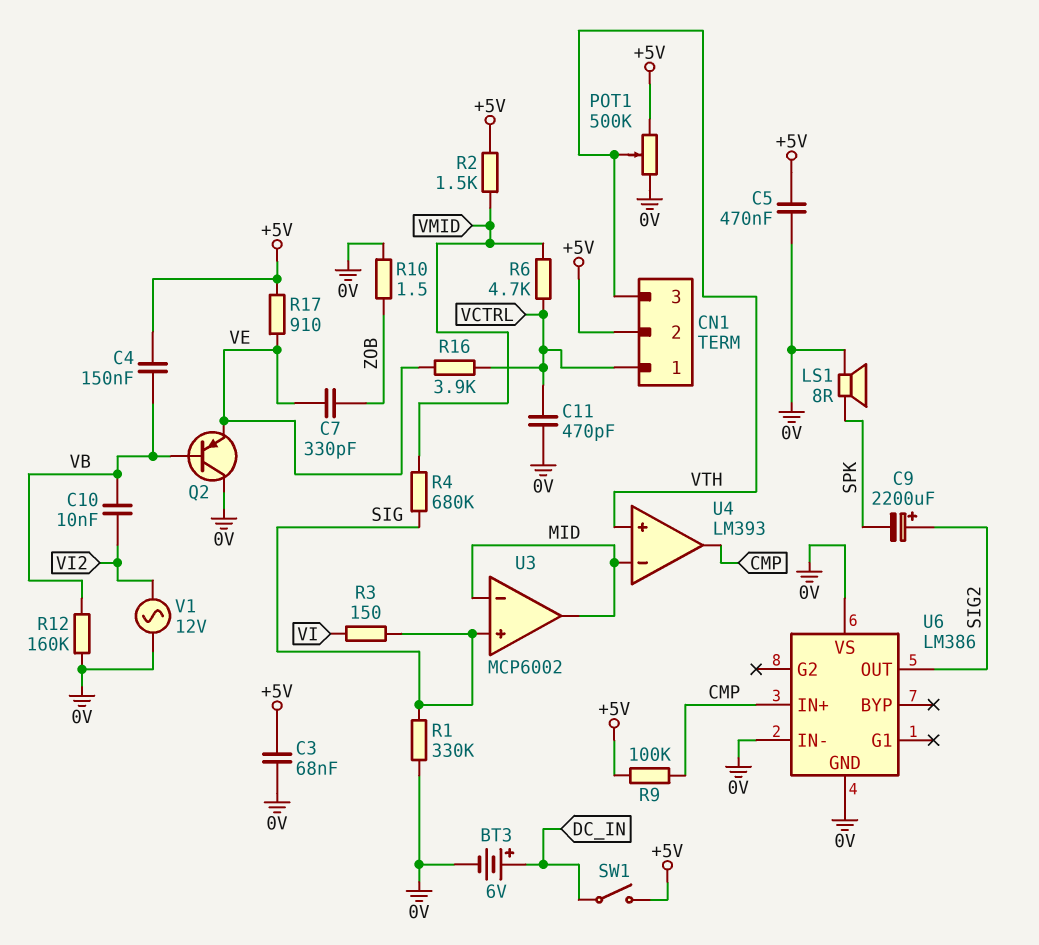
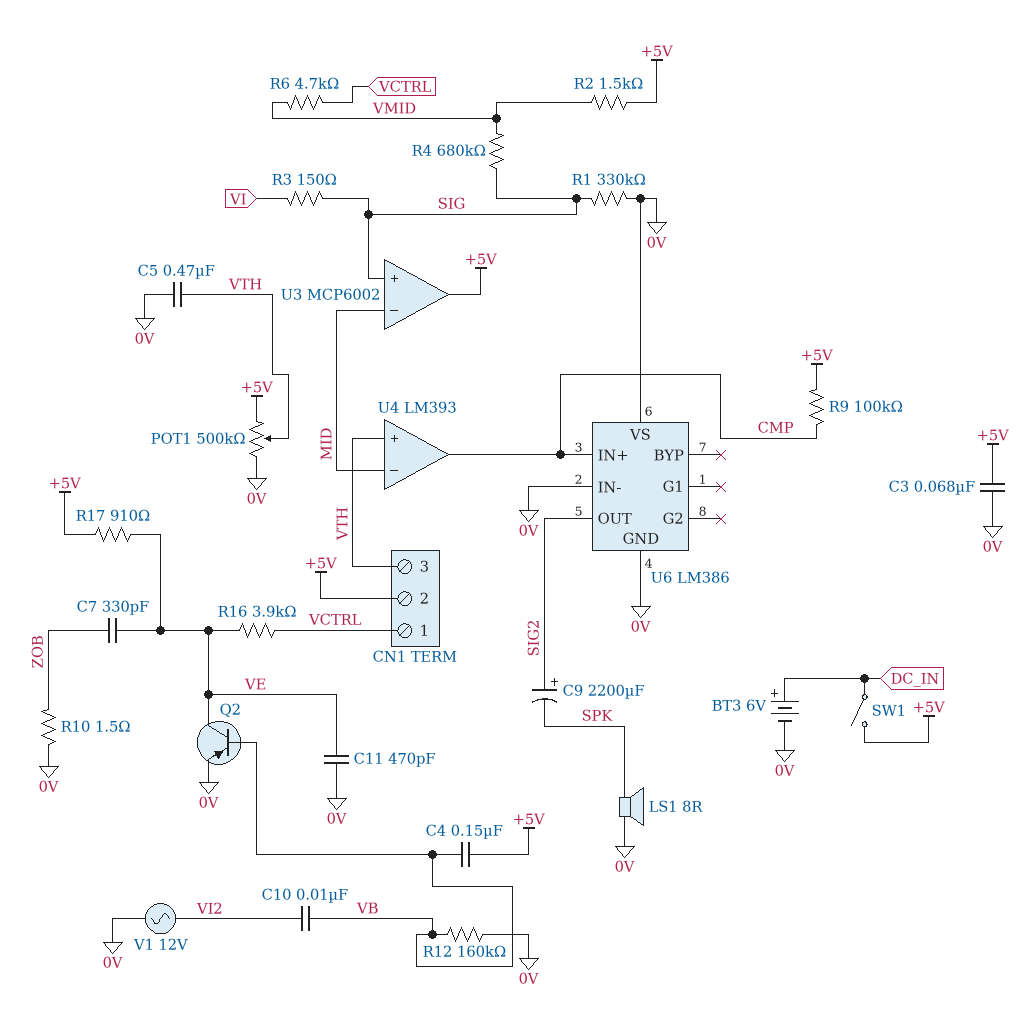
C5: 470nF (+5V, 0V) -> 470nF (0V, VTH)
C11: 470pF (0V, VCTRL) -> 470pF (0V, VE)
Q2: PNP (B VB, C 0V, E VE) -> PNP (B VB, C VE, E 0V)
U3 pin out: MID -> +5V

